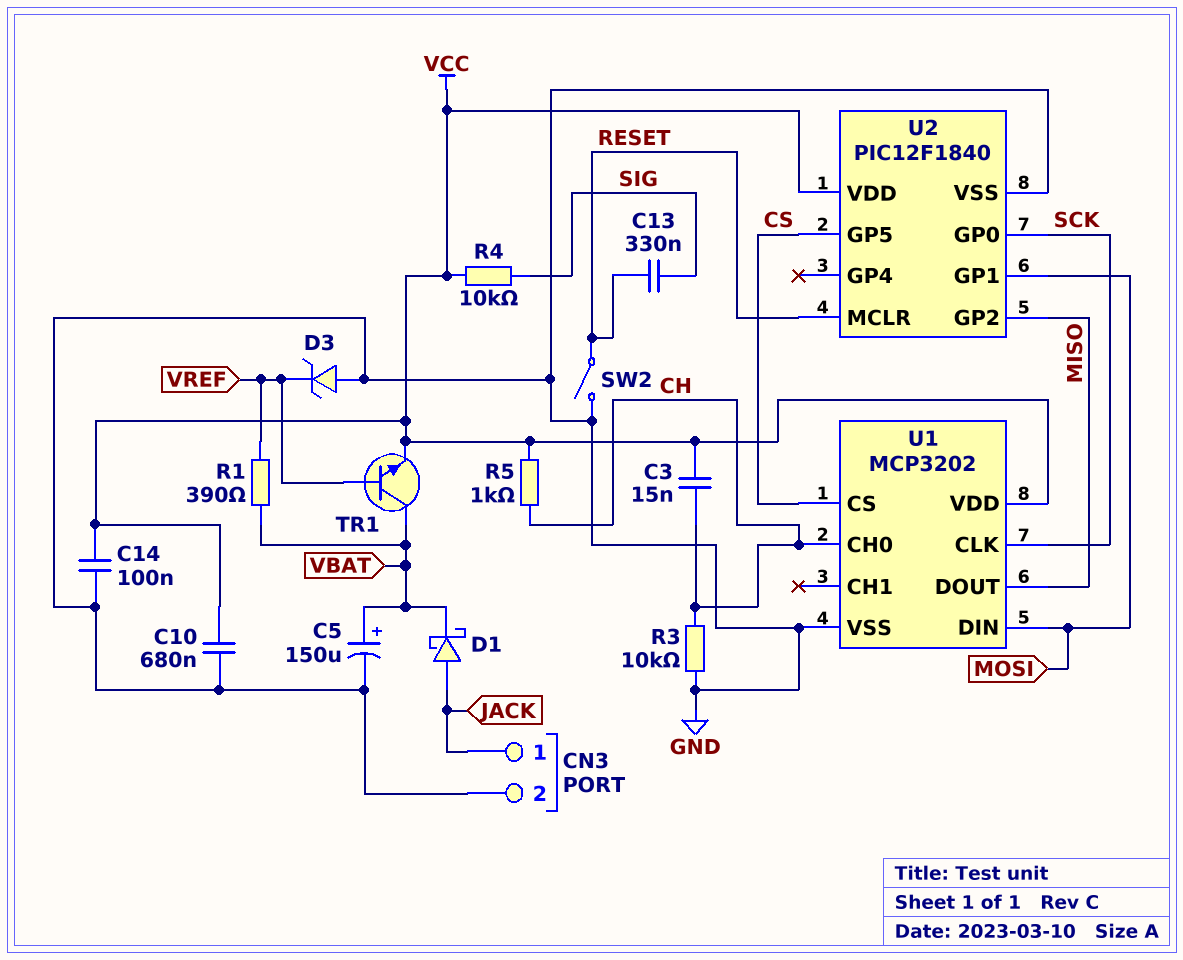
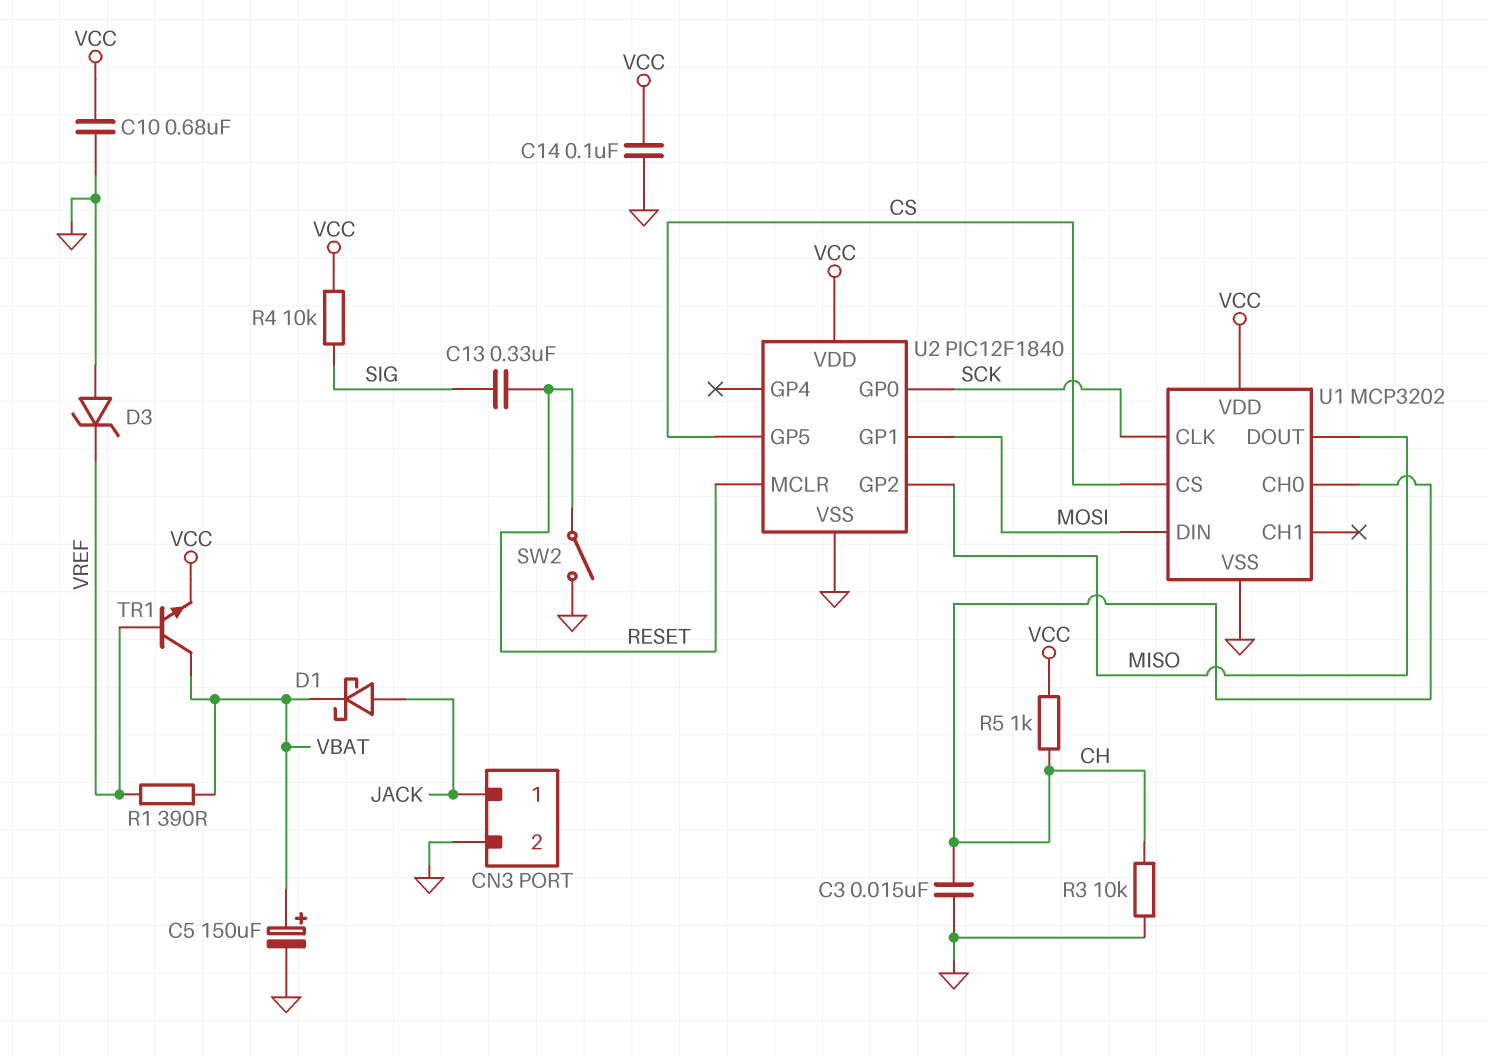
C3: 15nF (CH, VCC) -> 15nF (CH, GND)

